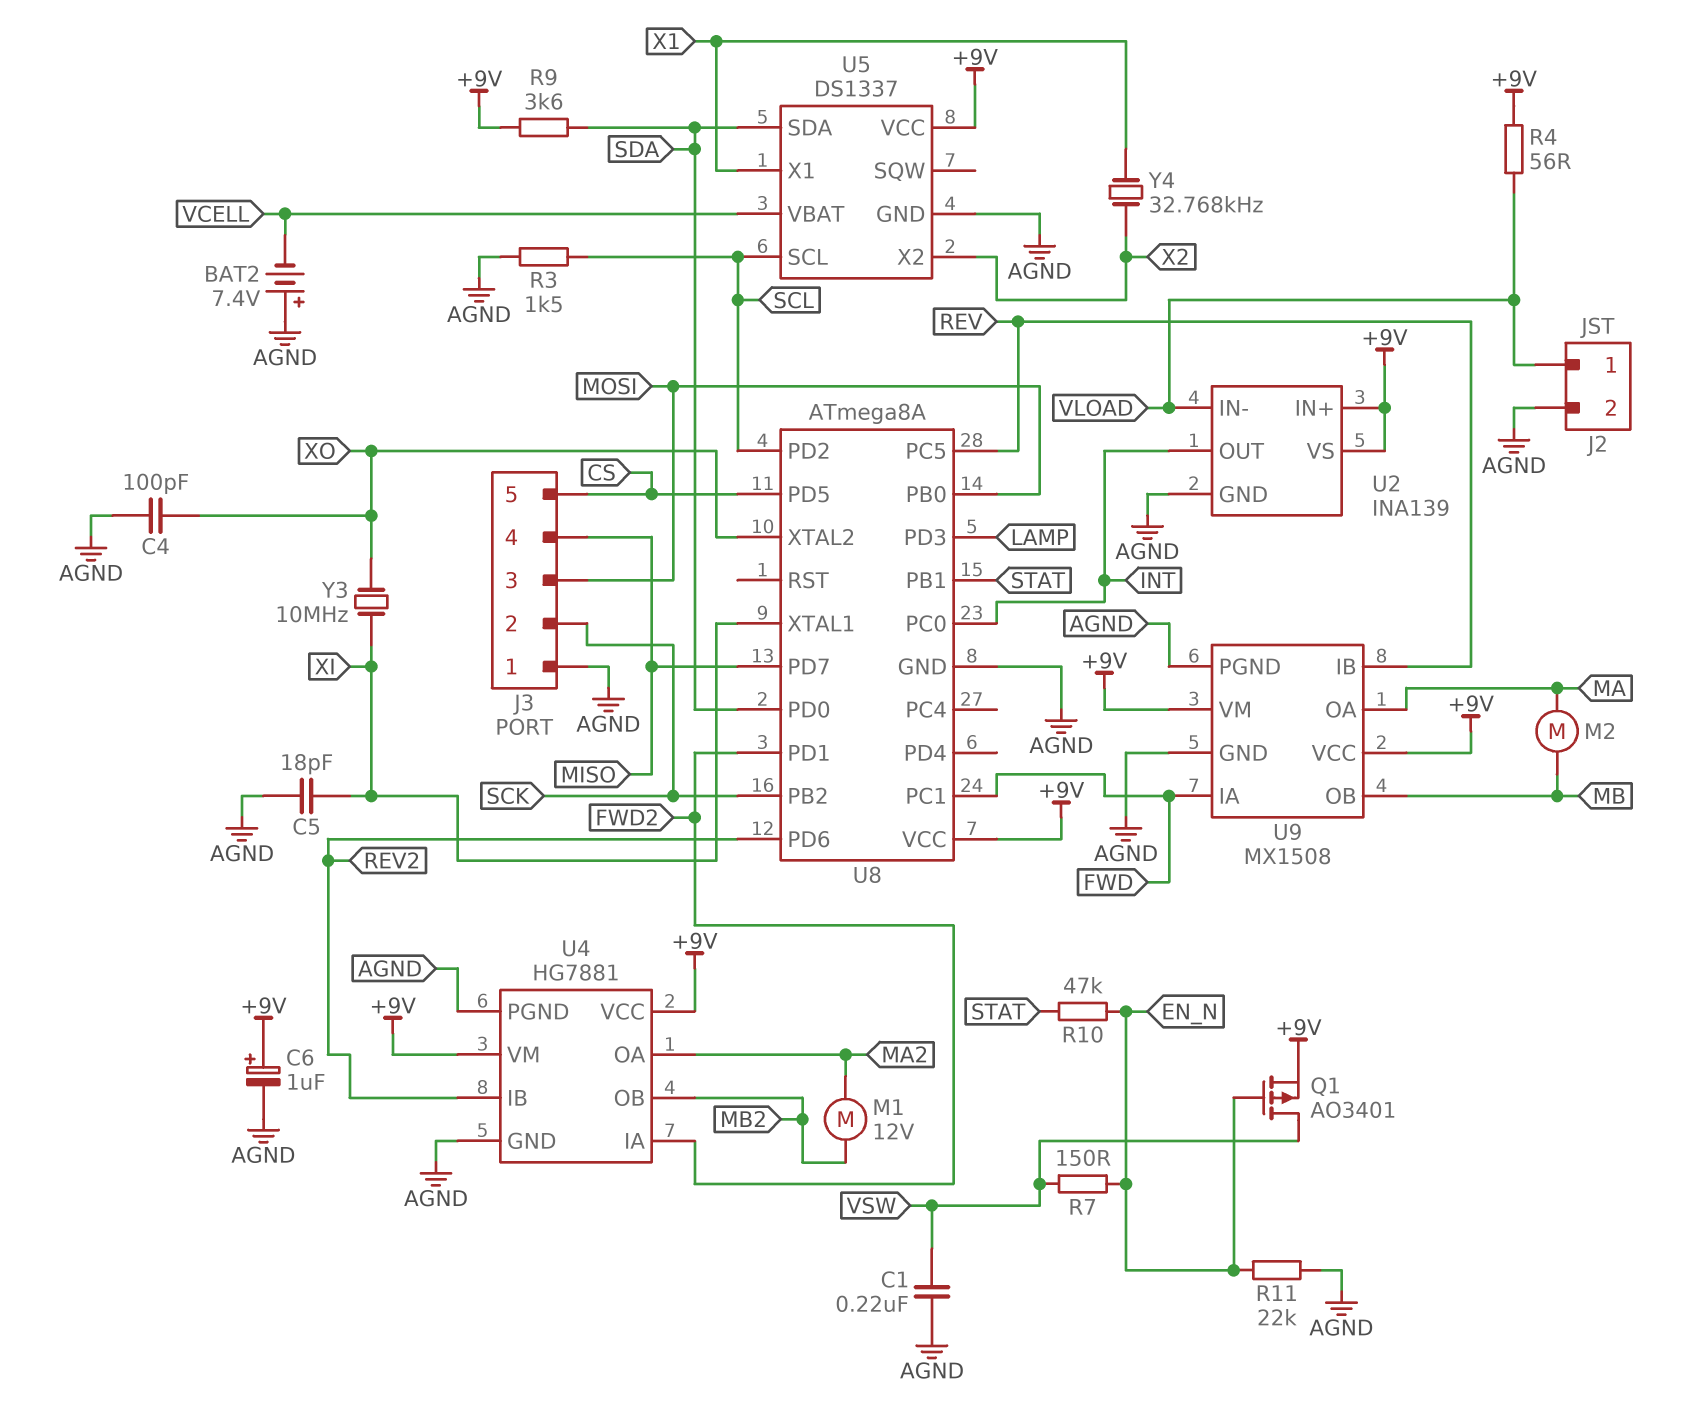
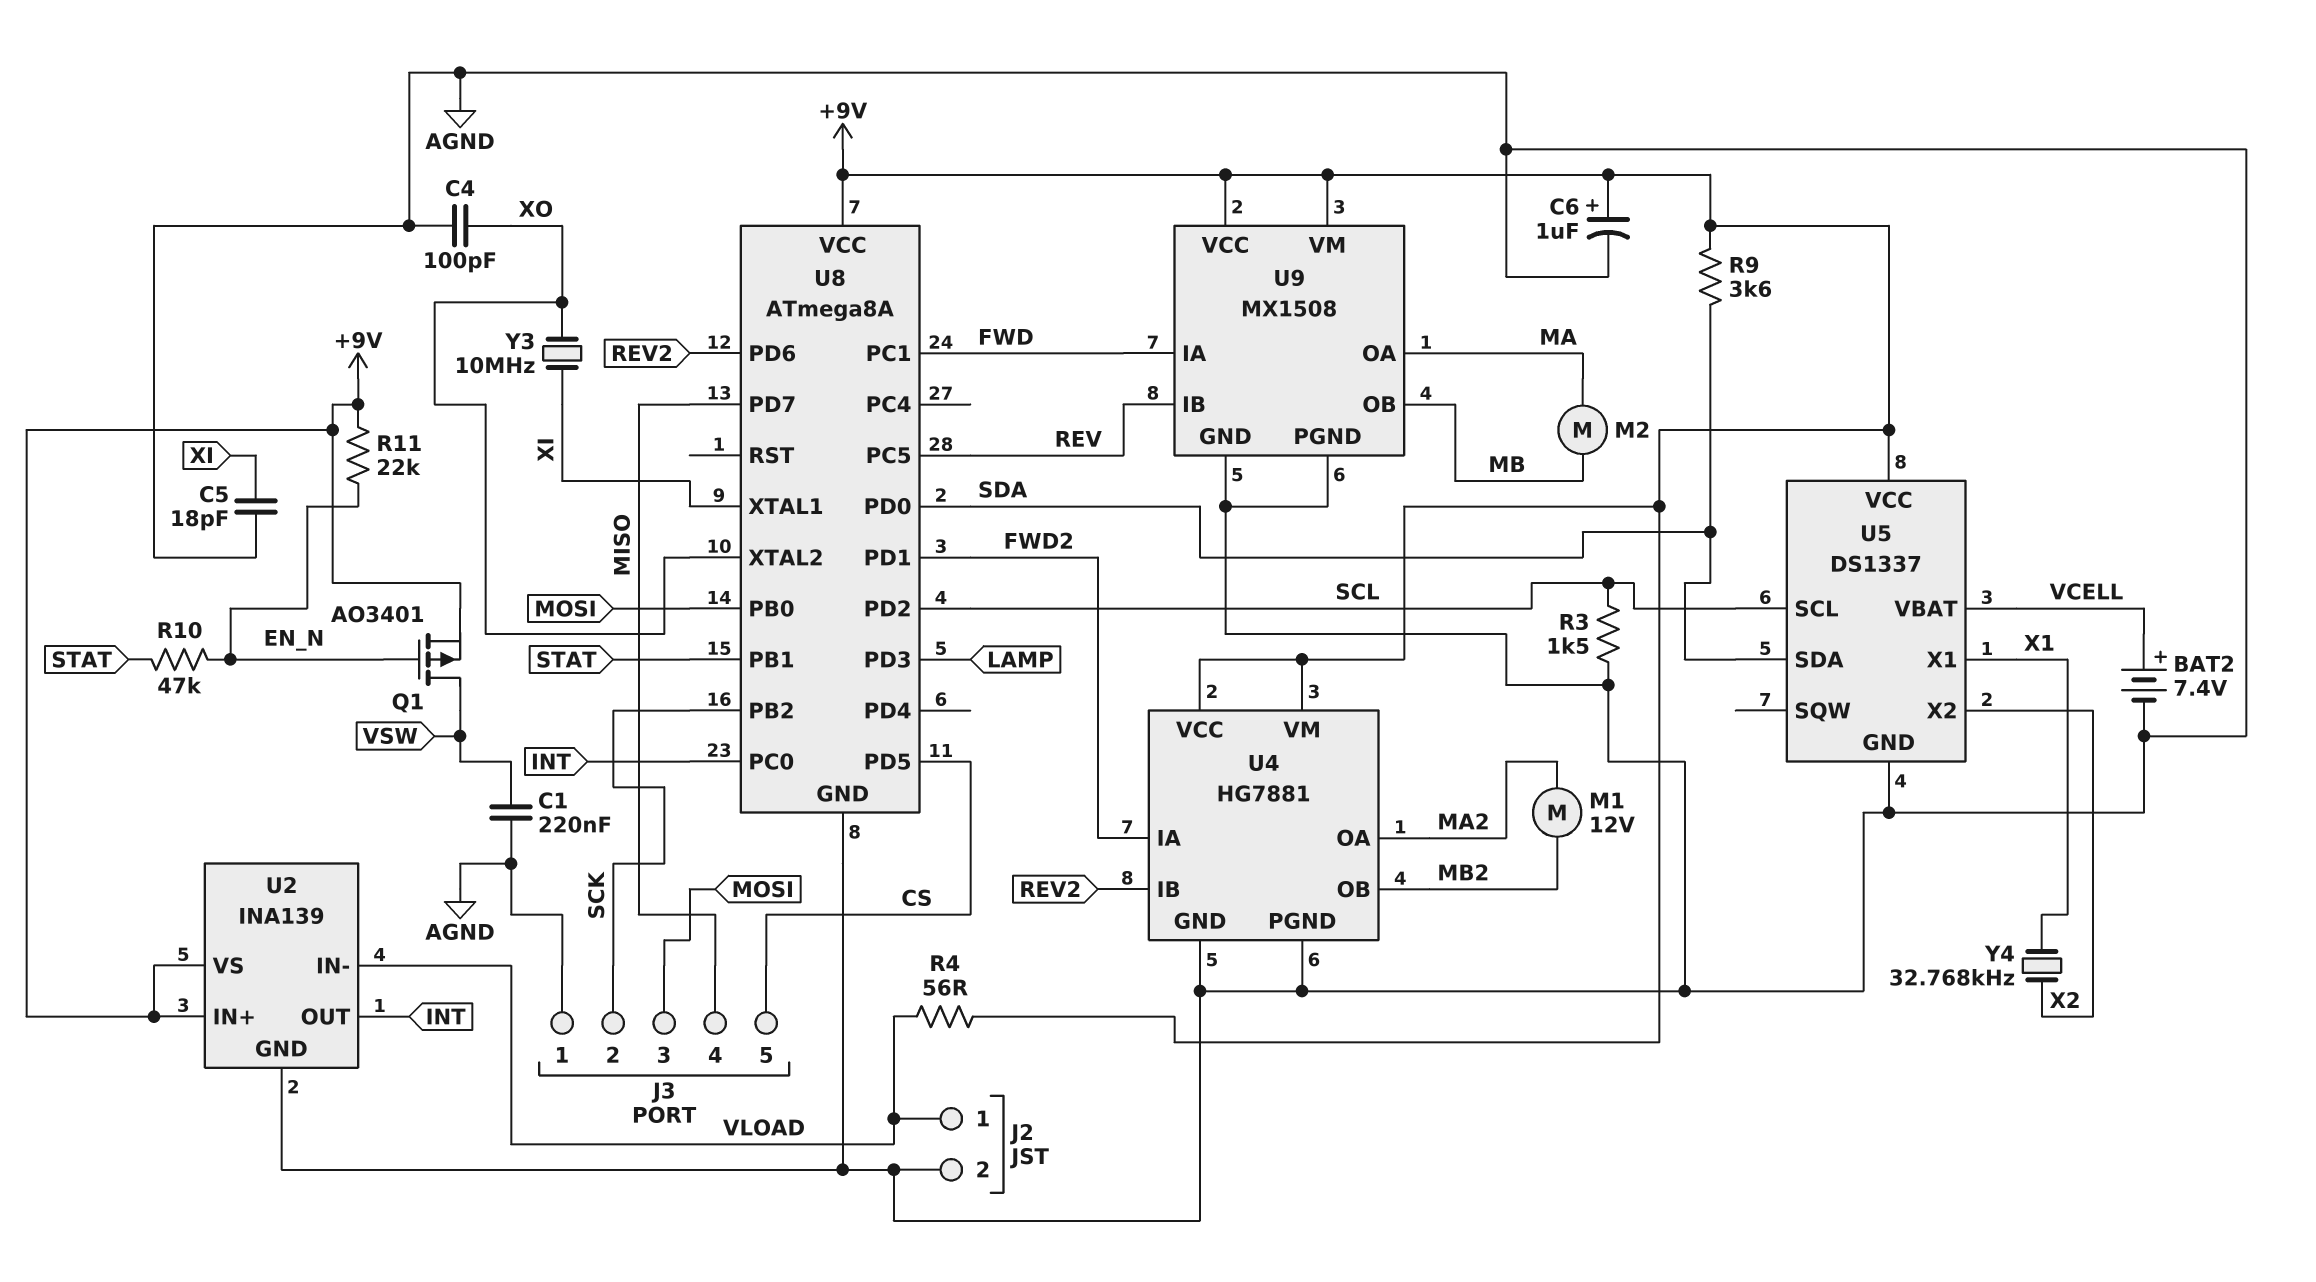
BAT2: 7.4V (plus AGND, minus VCELL) -> 7.4V (plus VCELL, minus AGND)
R7: 150 (EN_N, VSW) -> none
R11: 22k (AGND, EN_N) -> 22k (+9V, EN_N)

